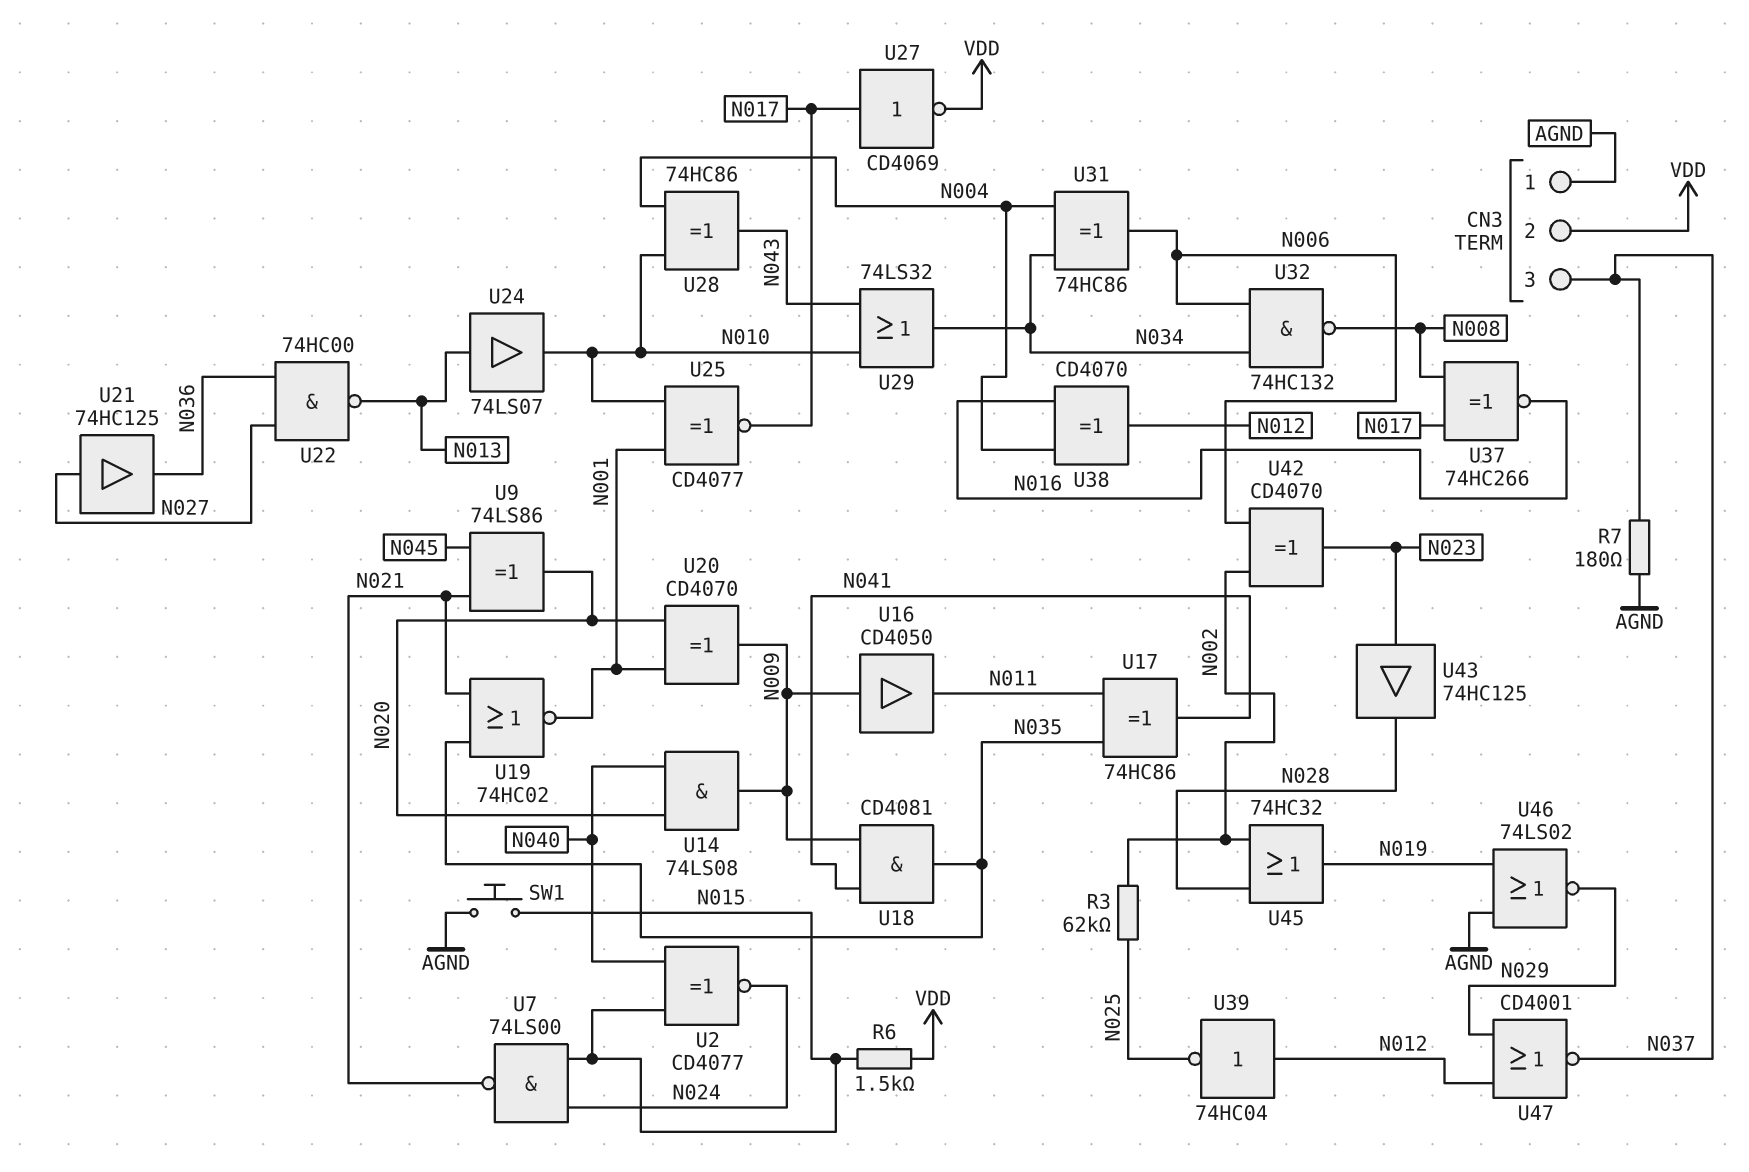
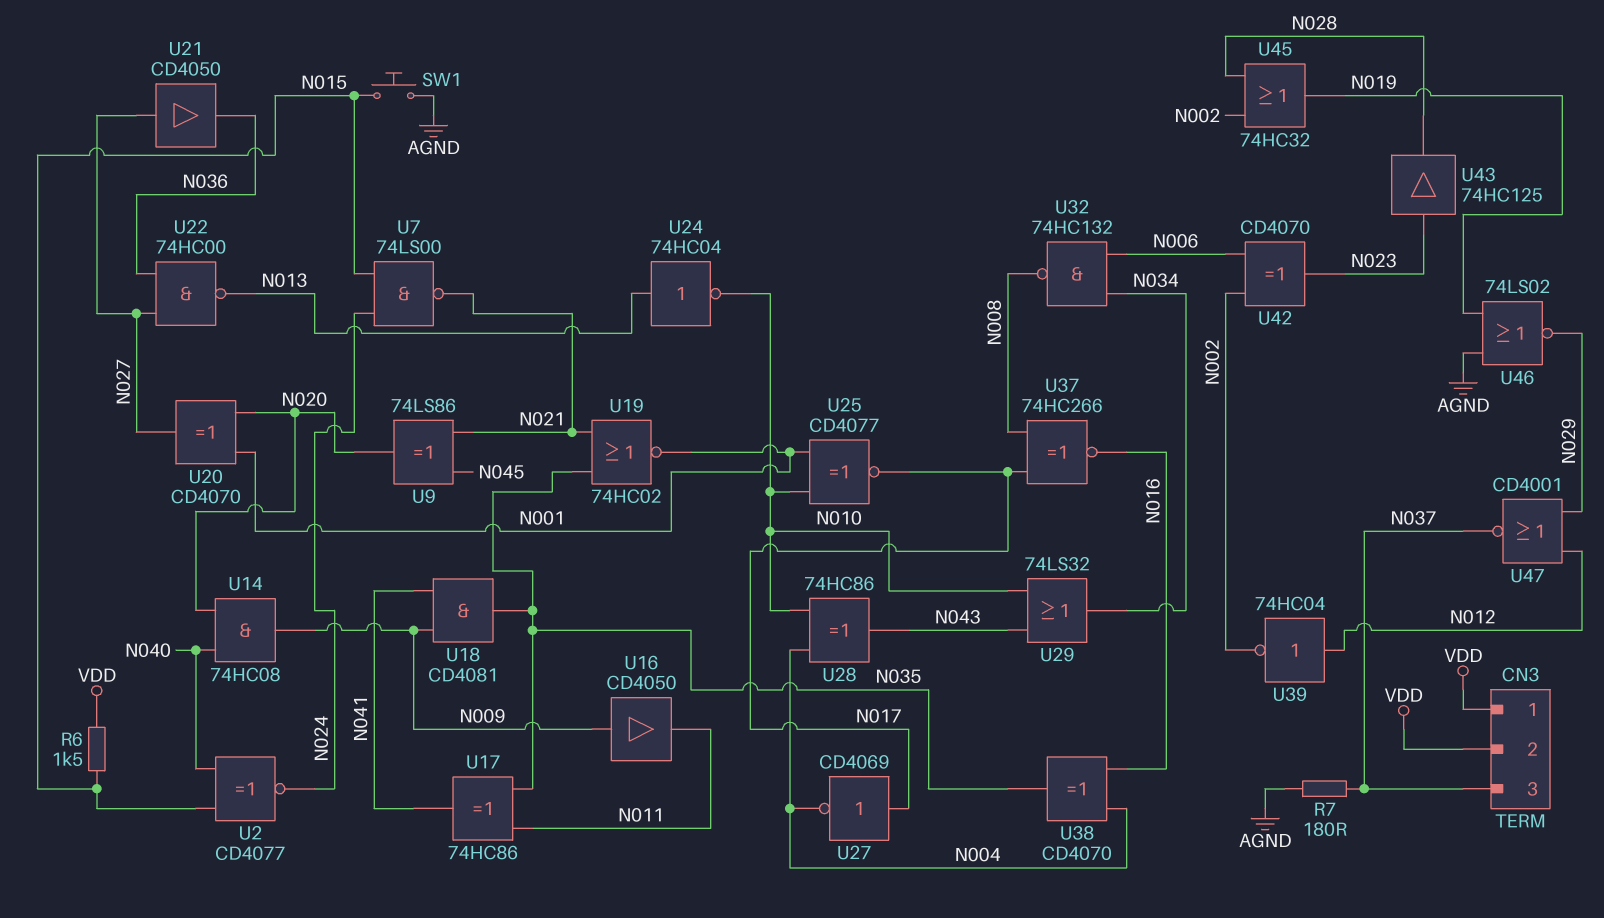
CN3 pin 1: AGND -> VDD
R3: 62k (N002, N025) -> none
U14: AND 74LS08 (in N020, in N040, out N009) -> AND 74HC08 (in N020, in N040, out N009)
U20: XOR CD4070 (in N001, in N020, out N009) -> XOR CD4070 (in N001, in N020, out N027)
U21: buffer 74HC125 (in N027, out N036) -> buffer CD4050 (in N027, out N036)
U24: buffer 74LS07 (in N013, out N010) -> NOT 74HC04 (in N013, out N010)
U27: NOT CD4069 (in N017, out VDD) -> NOT CD4069 (in N017, out N004)
U31: XOR 74HC86 (in N004, in N034, out N006) -> none
U38: XOR CD4070 (in N004, in N016, out N012) -> XOR CD4070 (in N004, in N016, out N035)
U39: NOT 74HC04 (in N012, out N025) -> NOT 74HC04 (in N012, out N002)

